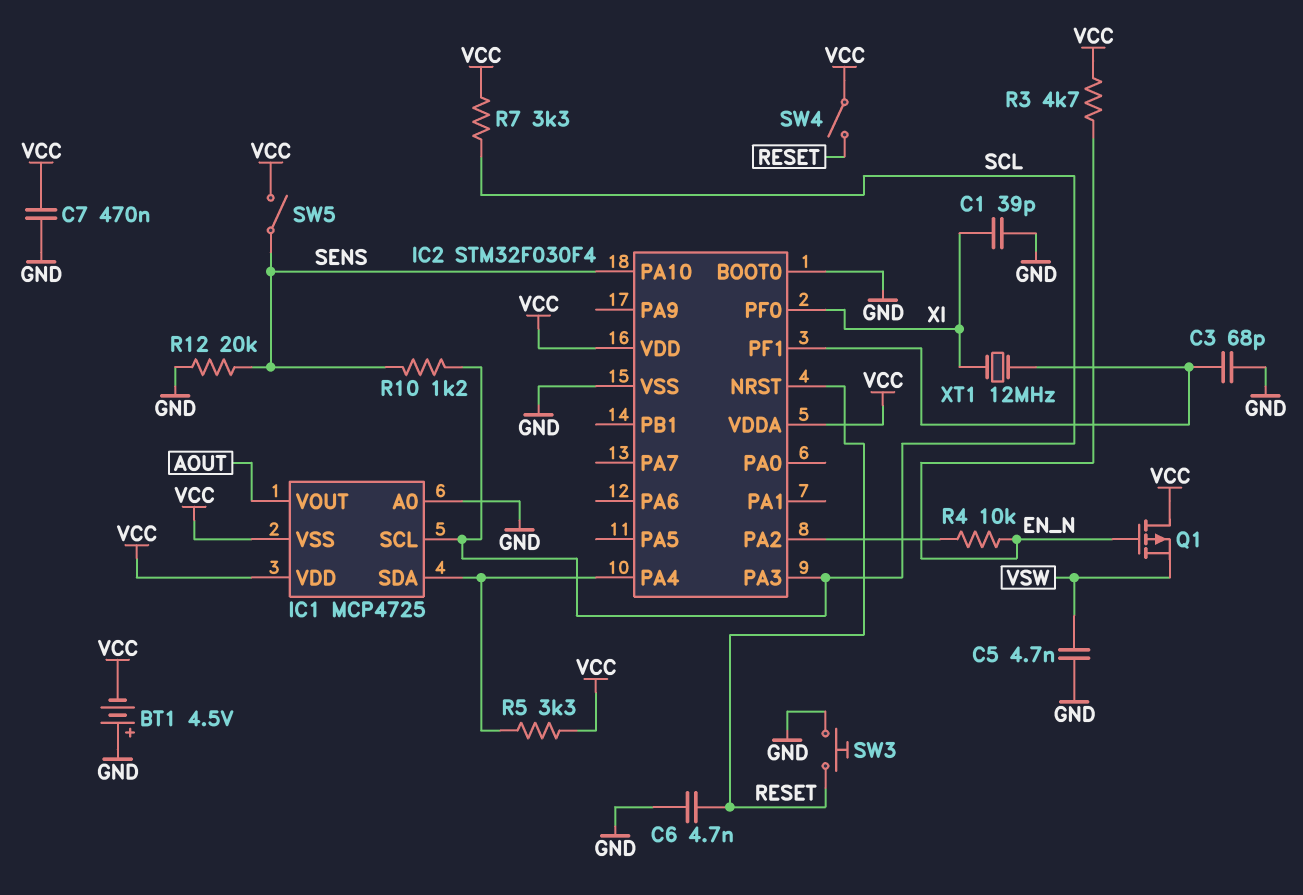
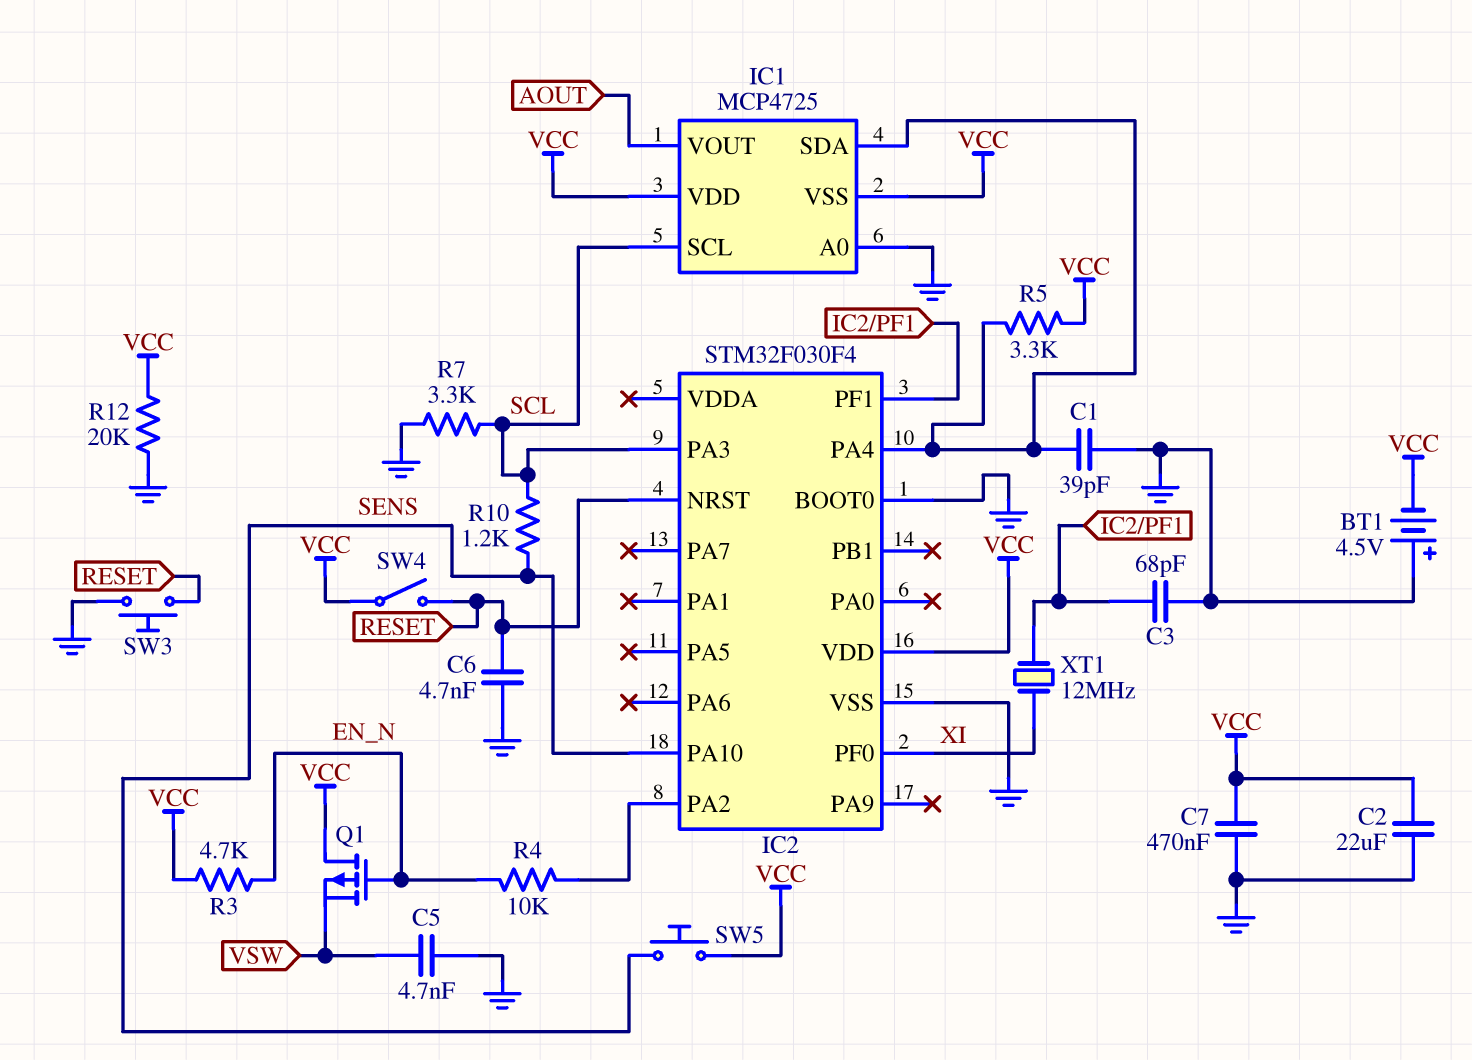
C1: 39pF (GND, XI) -> 39pF (GND, IC1/SDA)
C2: none -> 22uF (GND, VCC)
IC2 pin VDDA: VCC -> none
R7: 3.3k (SCL, VCC) -> 3.3k (GND, SCL)
R12: 20k (GND, SENS) -> 20k (GND, VCC)
SW5: switch (SENS, VCC) -> button (SENS, VCC)

